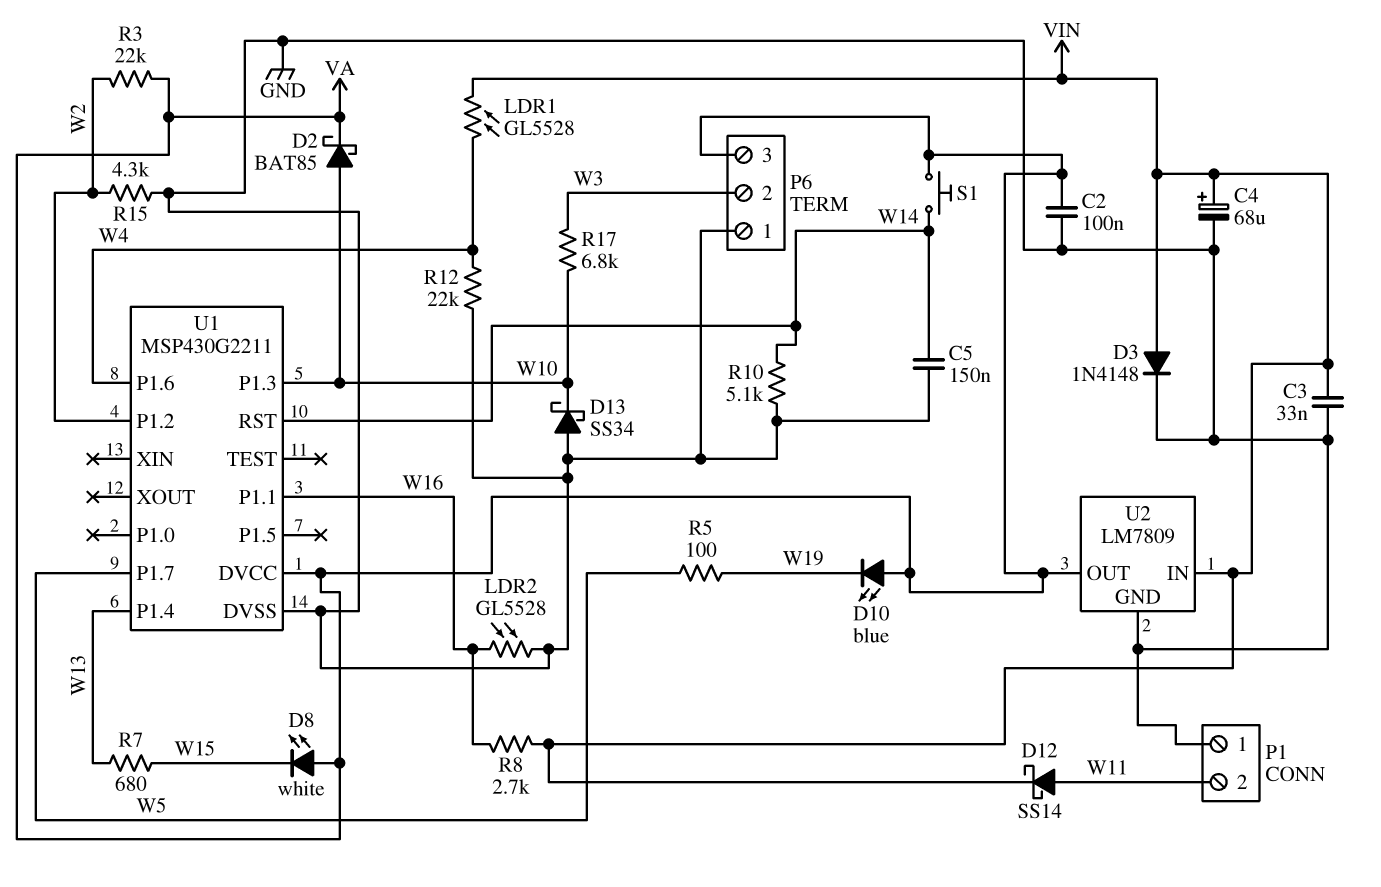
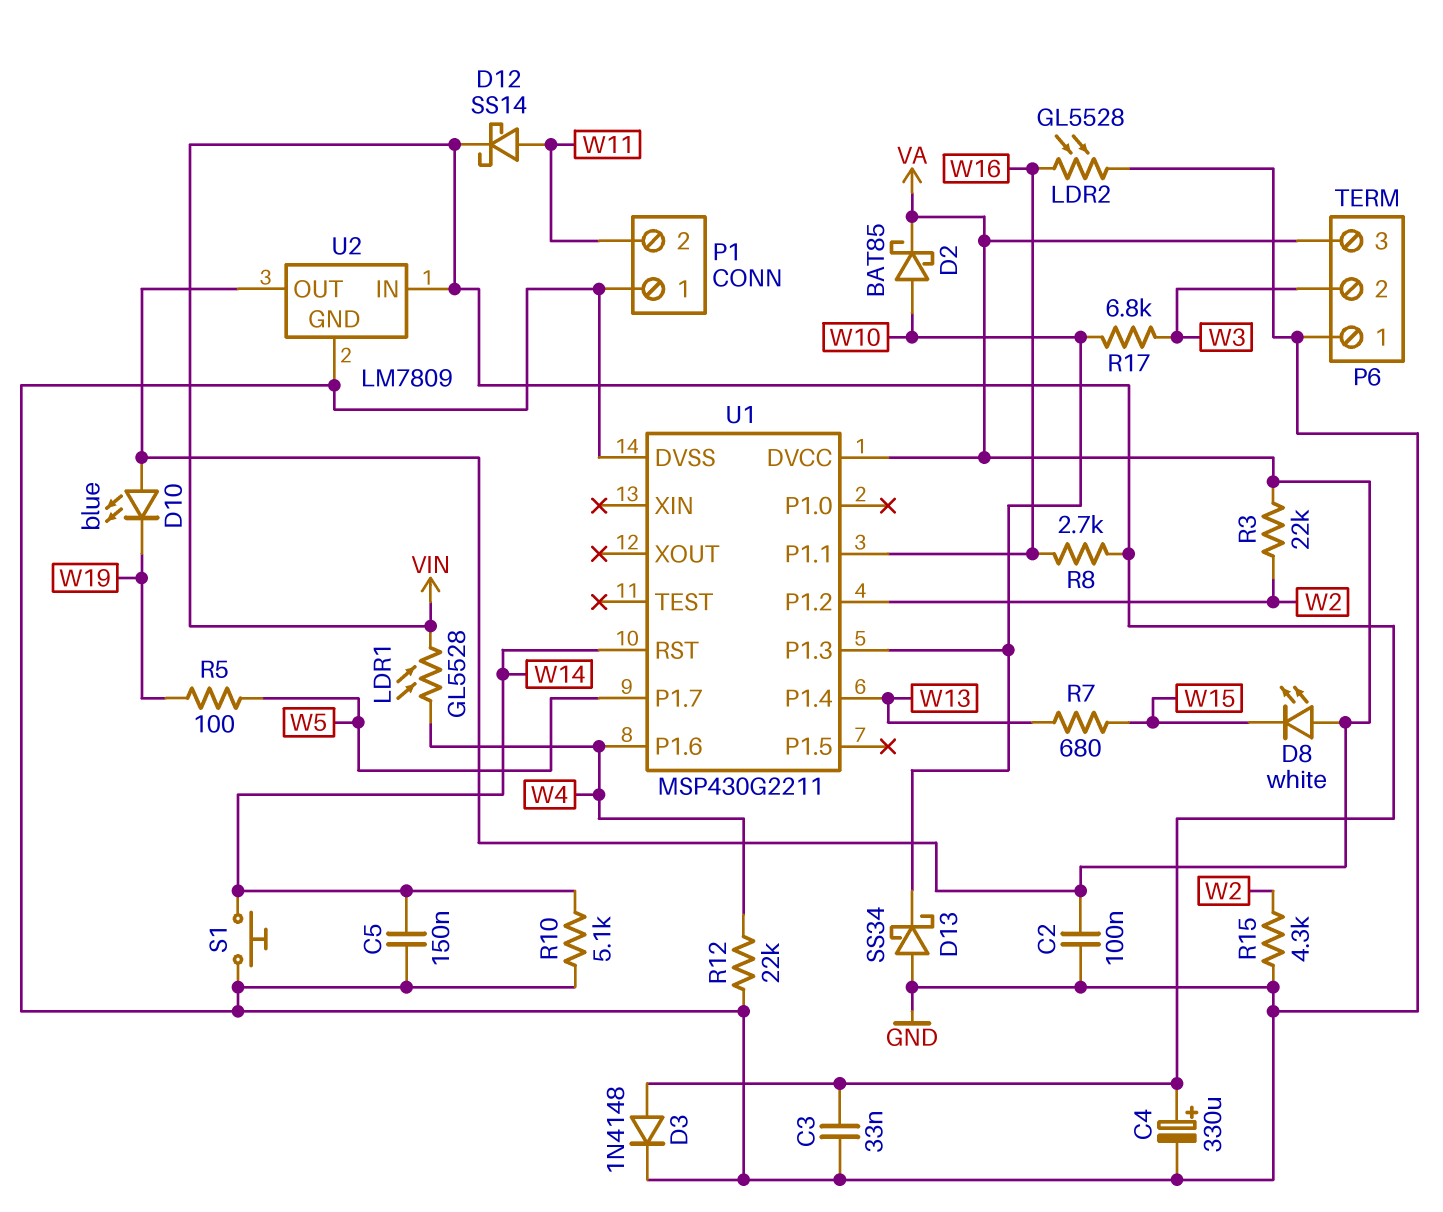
C4: 68uF (plus VIN, minus GND) -> 330uF (plus VIN, minus GND)
S1: button (VA, W14) -> button (GND, W14)

